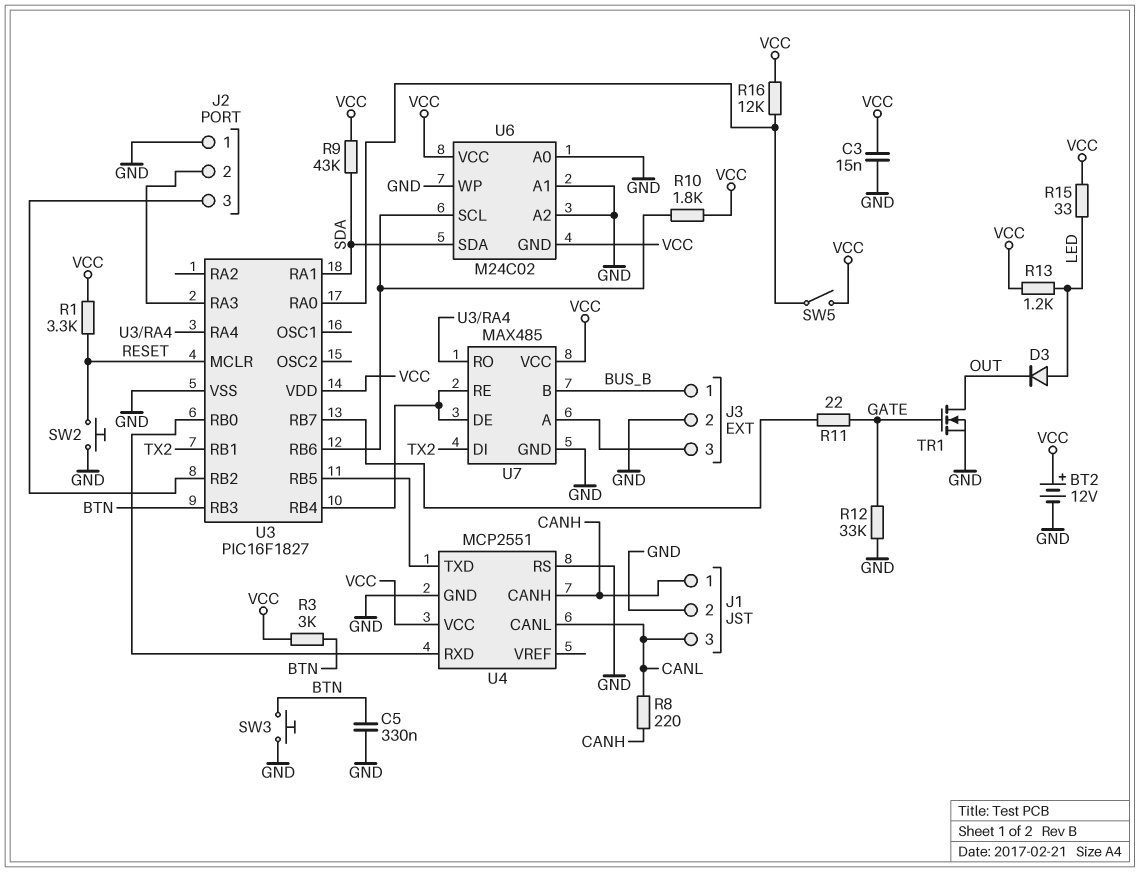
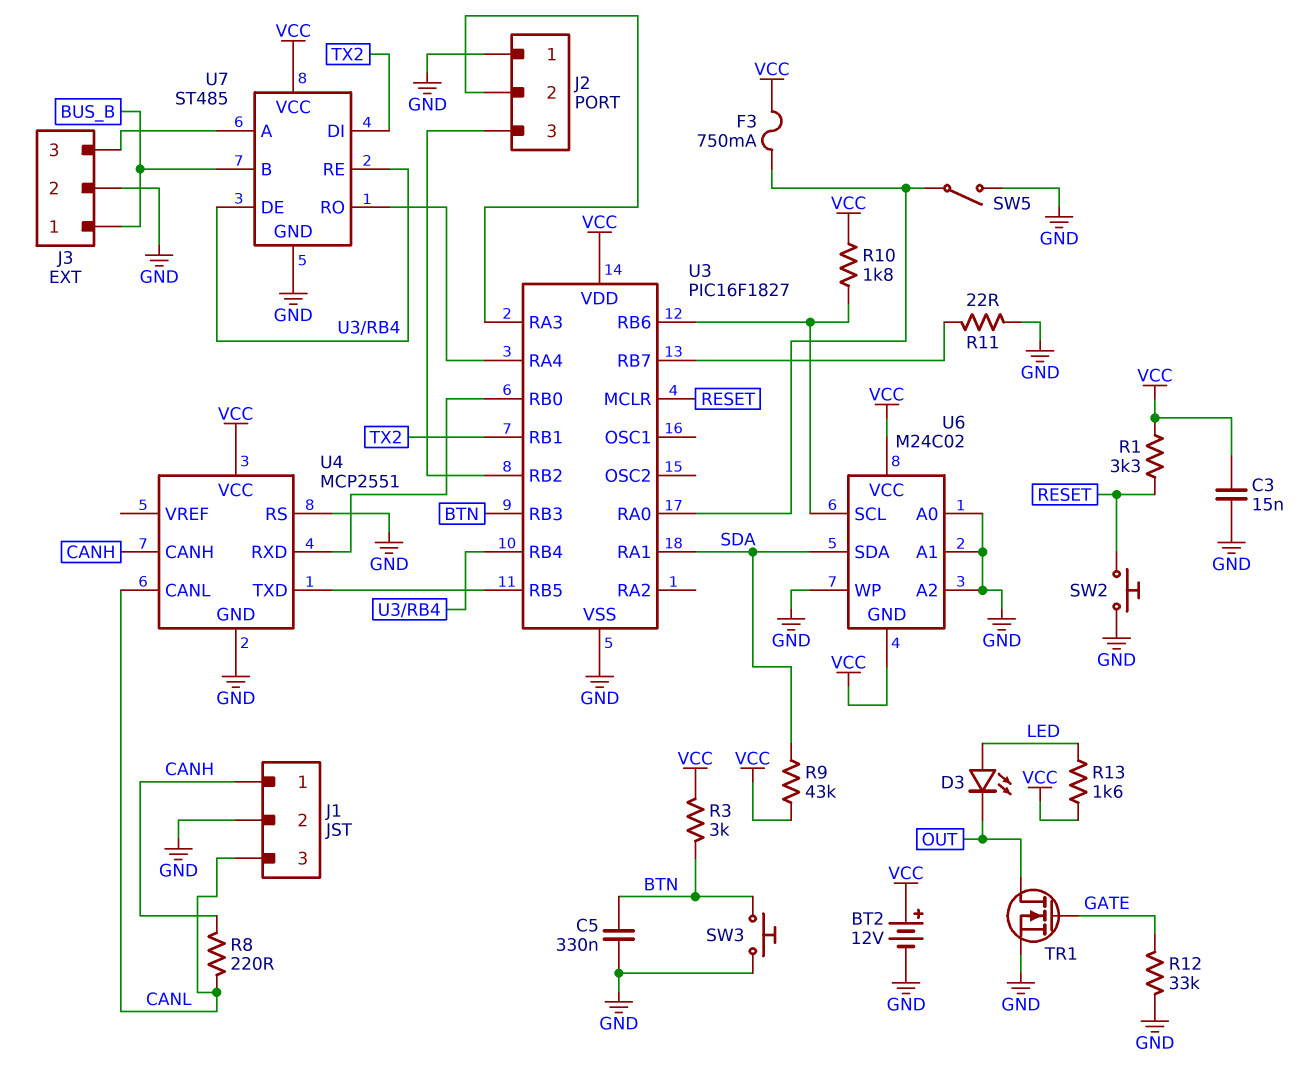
D3: diode (A LED, K OUT) -> LED (A LED, K OUT)
F3: none -> 750mA (U3/RA0, VCC)
R11: 22 (GATE, U3/RB7) -> 22 (GND, U3/RB7)
R13: 1.2k (LED, VCC) -> 1.6k (LED, VCC)
R15: 33 (LED, VCC) -> none
R16: 12k (U3/RA0, VCC) -> none
SW5: switch (U3/RA0, VCC) -> switch (GND, U3/RA0)
U7: MAX485 -> ST485

